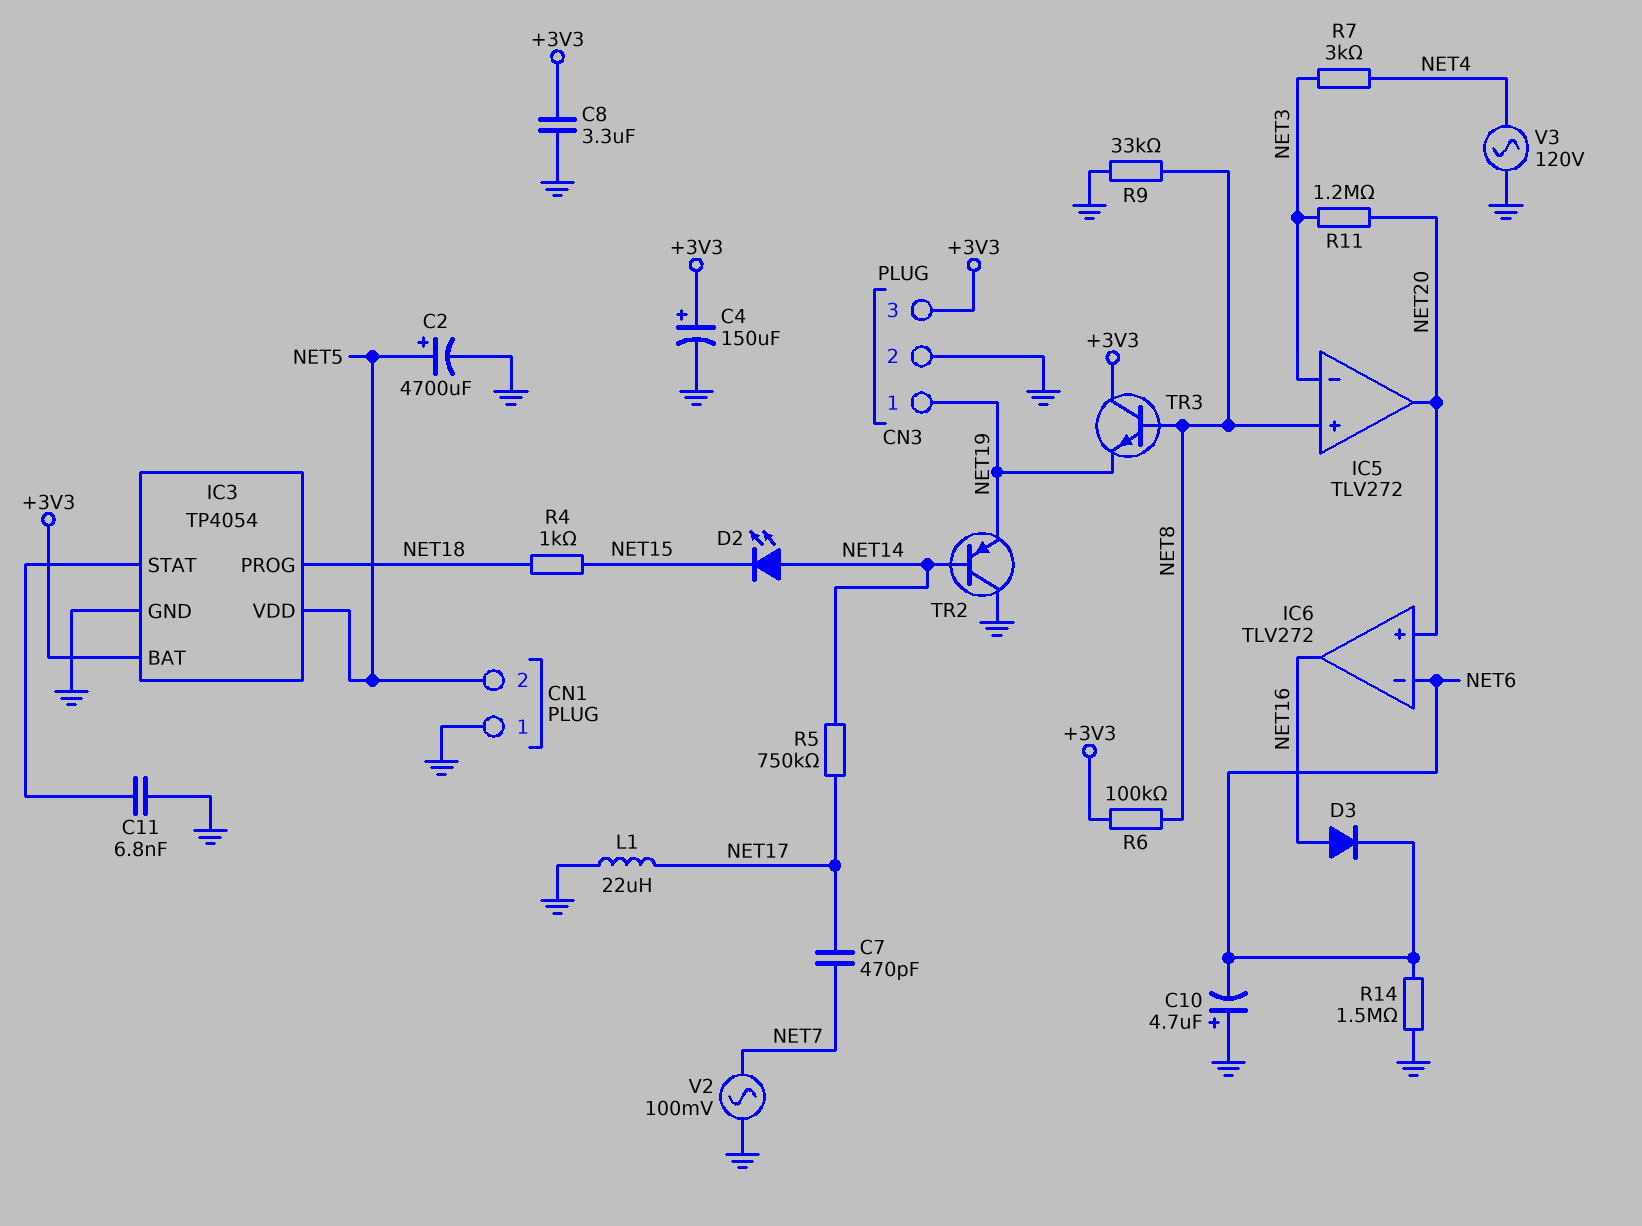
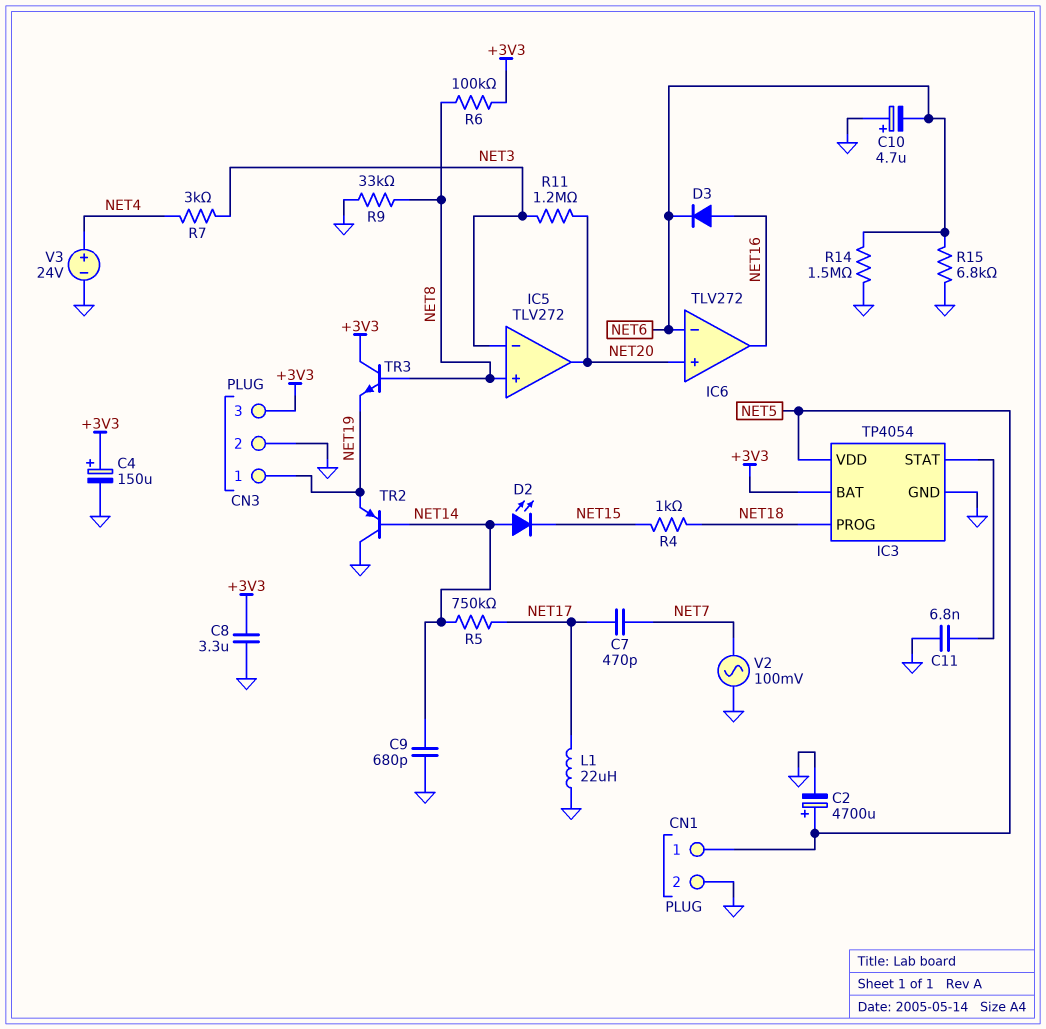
C9: none -> 680pF (GND, NET14)
CN1 pin 1: GND -> NET5
CN1 pin 2: NET5 -> GND
R15: none -> 6.8k (GND, NET6)
V3: AC 120V (GND, NET4) -> 24V (plus NET4, minus GND)

